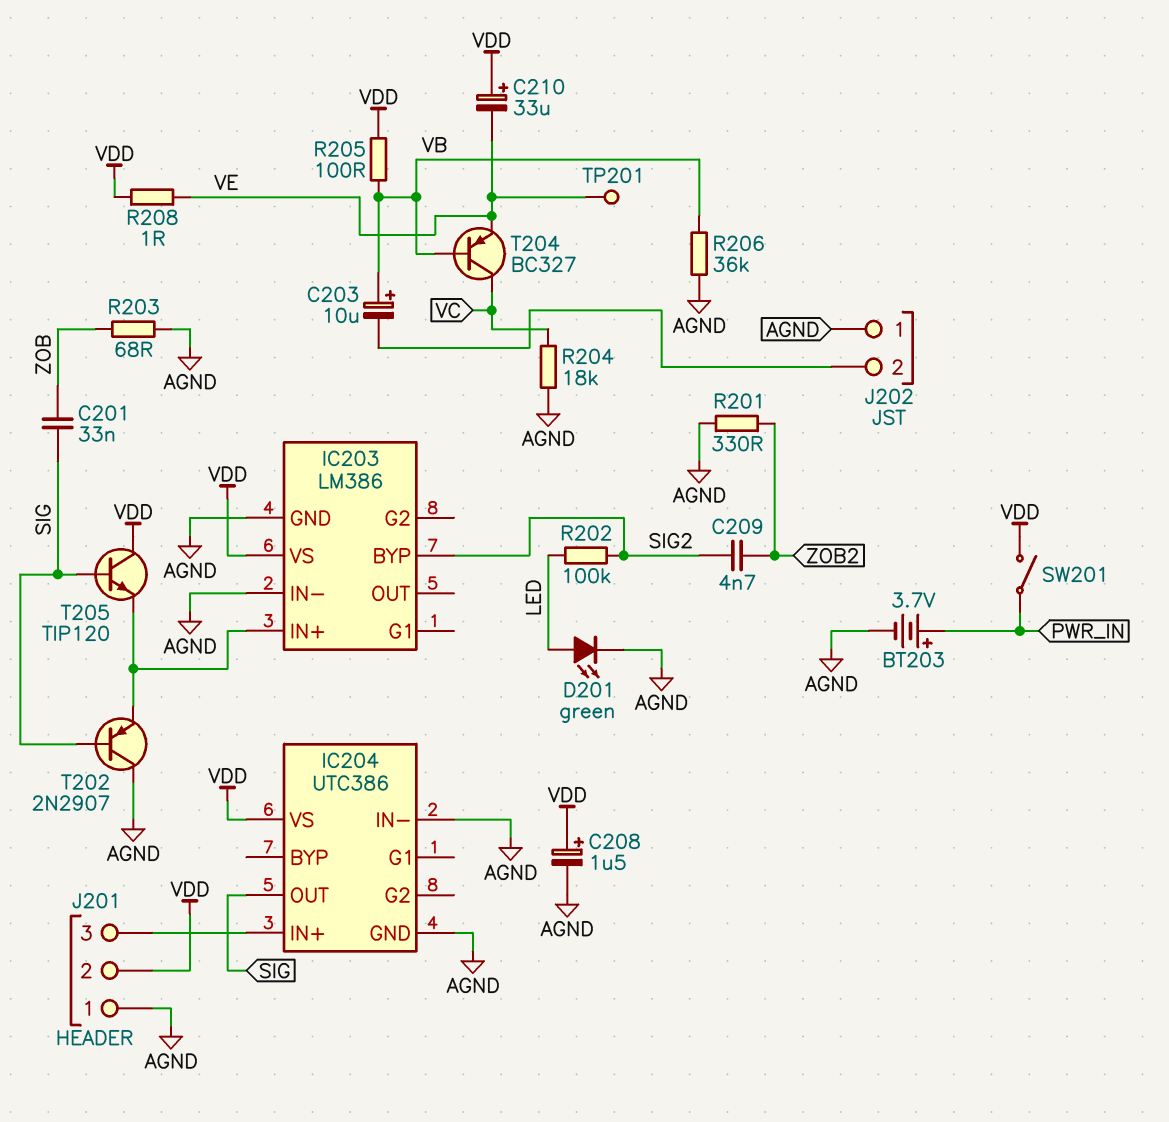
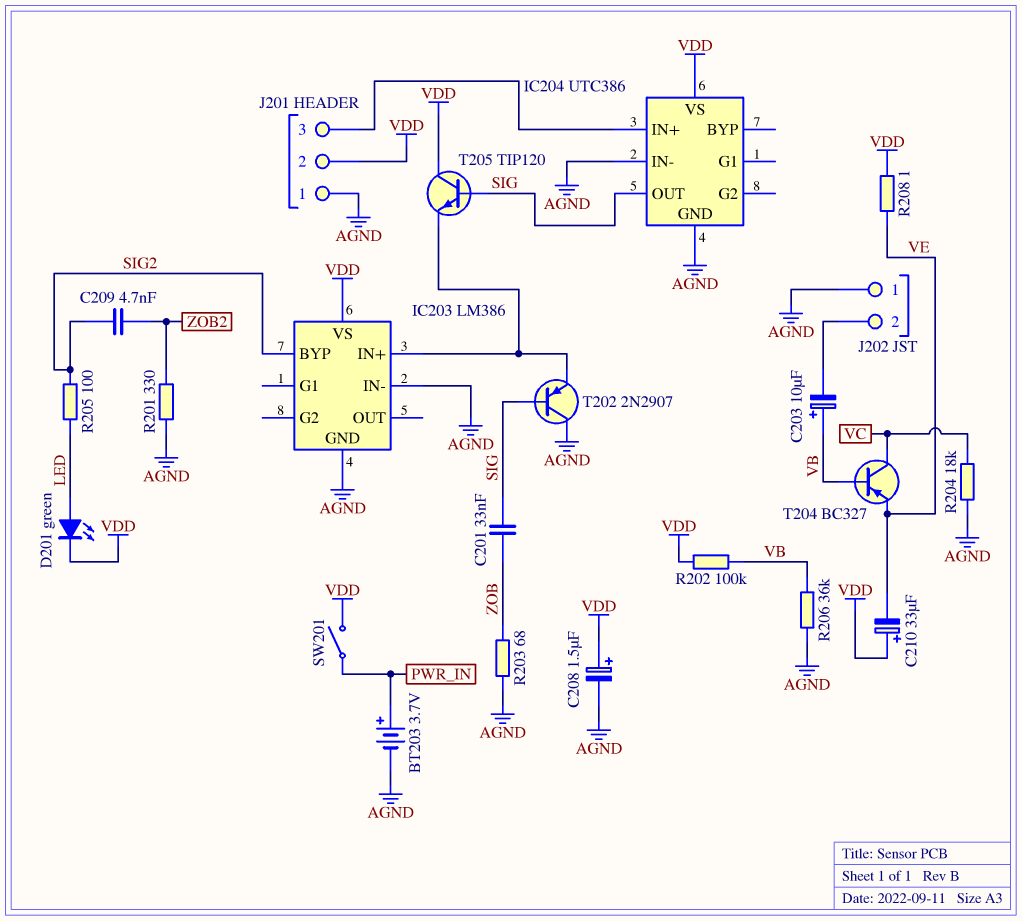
D201: LED green (A LED, K AGND) -> LED green (A LED, K VDD)
R202: 100k (LED, SIG2) -> 100k (VB, VDD)
R205: 100 (VB, VDD) -> 100 (LED, SIG2)
TP201: test point (VE) -> none

